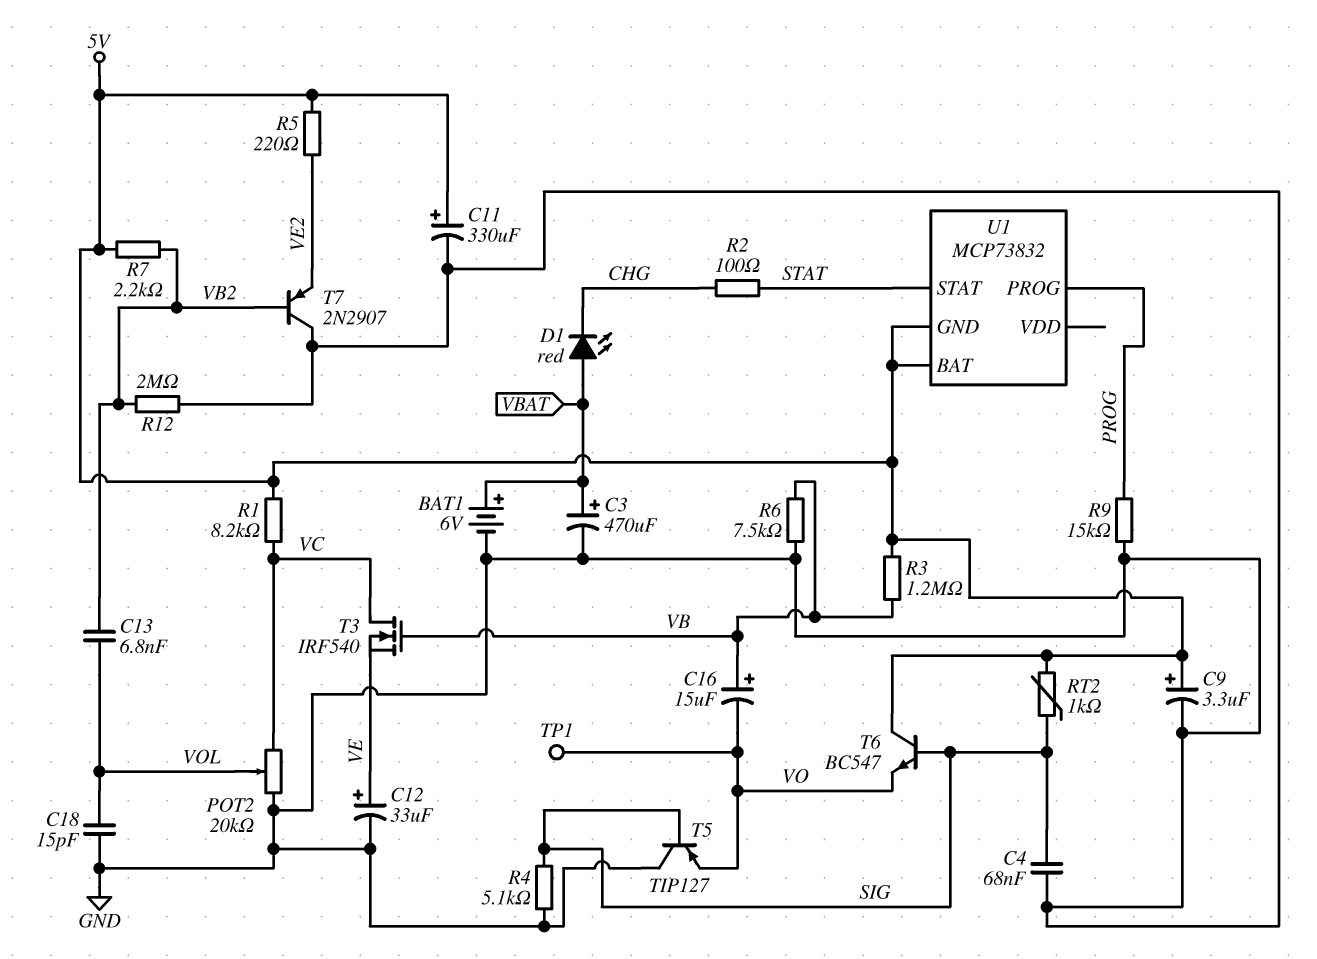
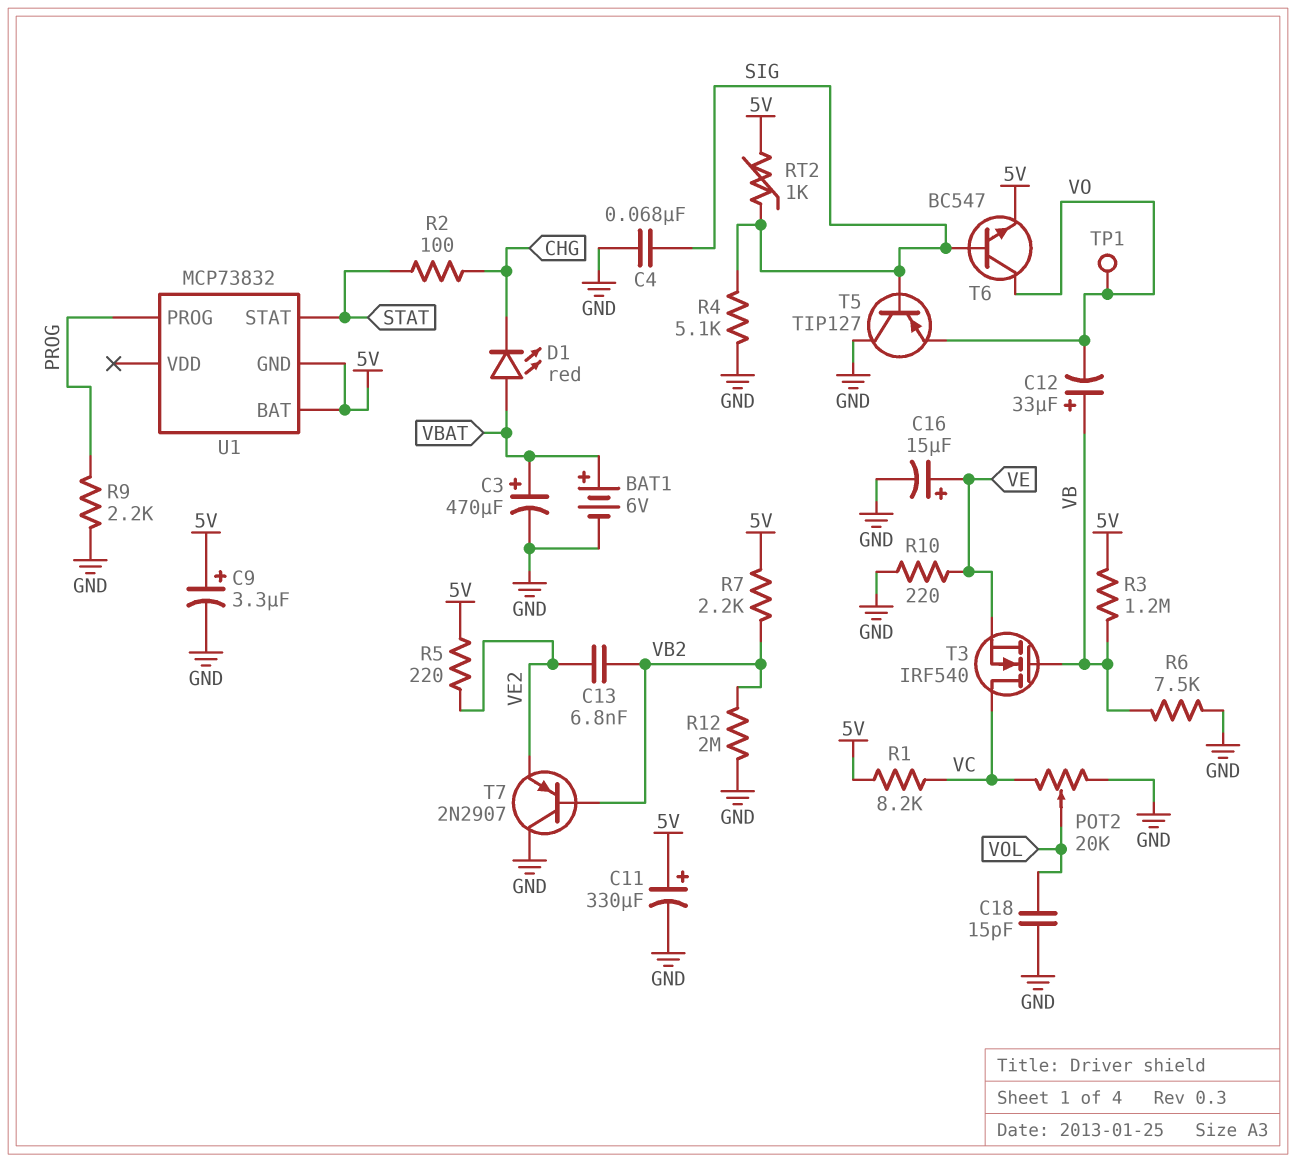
C12: 33uF (plus VE, minus GND) -> 33uF (plus VB, minus VO)
C13: 6.8nF (VB2, VOL) -> 6.8nF (VB2, VE2)
C16: 15uF (plus VB, minus VO) -> 15uF (plus VE, minus GND)
R9: 15k (GND, PROG) -> 2.2k (GND, PROG)
R10: none -> 220 (GND, VE)
T6: NPN BC547 (B SIG, C 5V, E VO) -> NPN BC547 (B SIG, C VO, E 5V)

